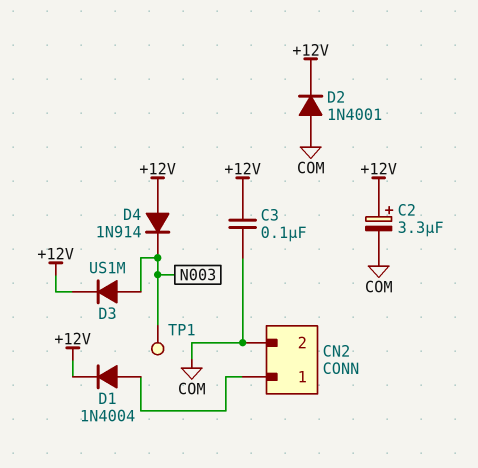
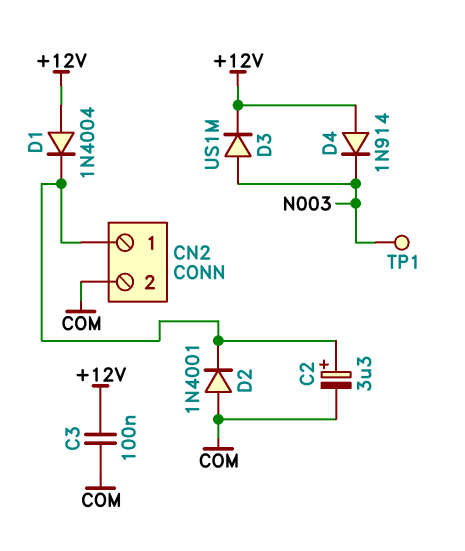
C2: 3.3uF (plus +12V, minus COM) -> 3.3uF (plus CN2/1, minus COM)
D1: diode 1N4004 (A CN2/1, K +12V) -> diode 1N4004 (A +12V, K CN2/1)
D2: diode 1N4001 (A COM, K +12V) -> diode 1N4001 (A COM, K CN2/1)

